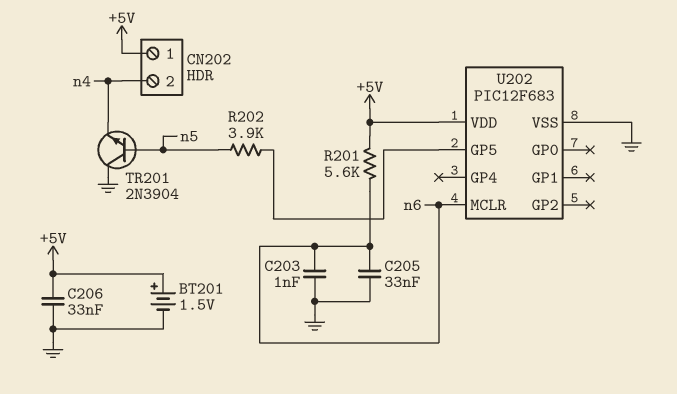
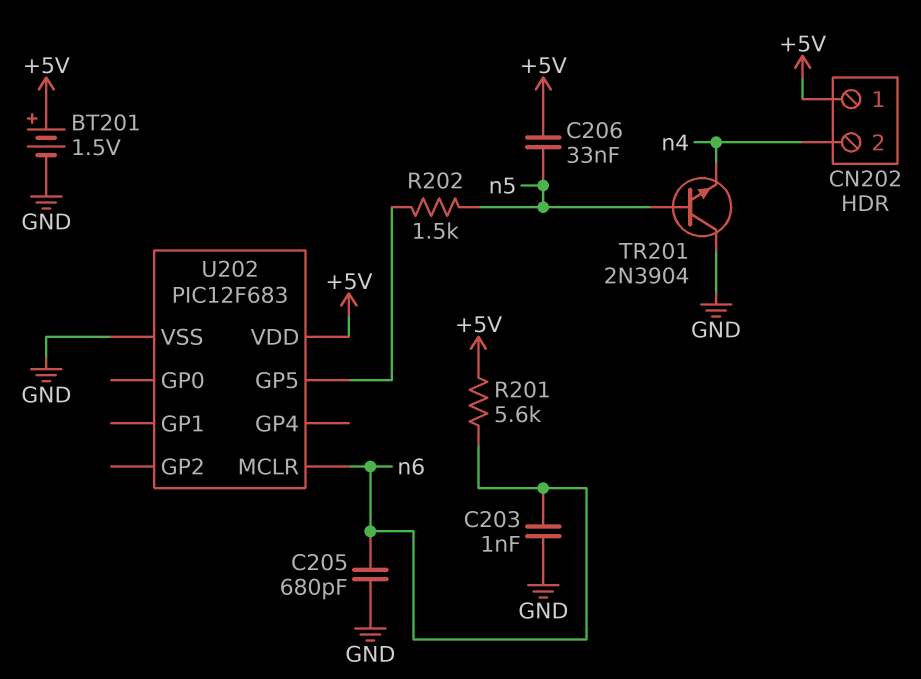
C205: 33nF (GND, n6) -> 680pF (GND, n6)
C206: 33nF (+5V, GND) -> 33nF (+5V, n5)
R202: 3.9k (U202/GP5, n5) -> 1.5k (U202/GP5, n5)

